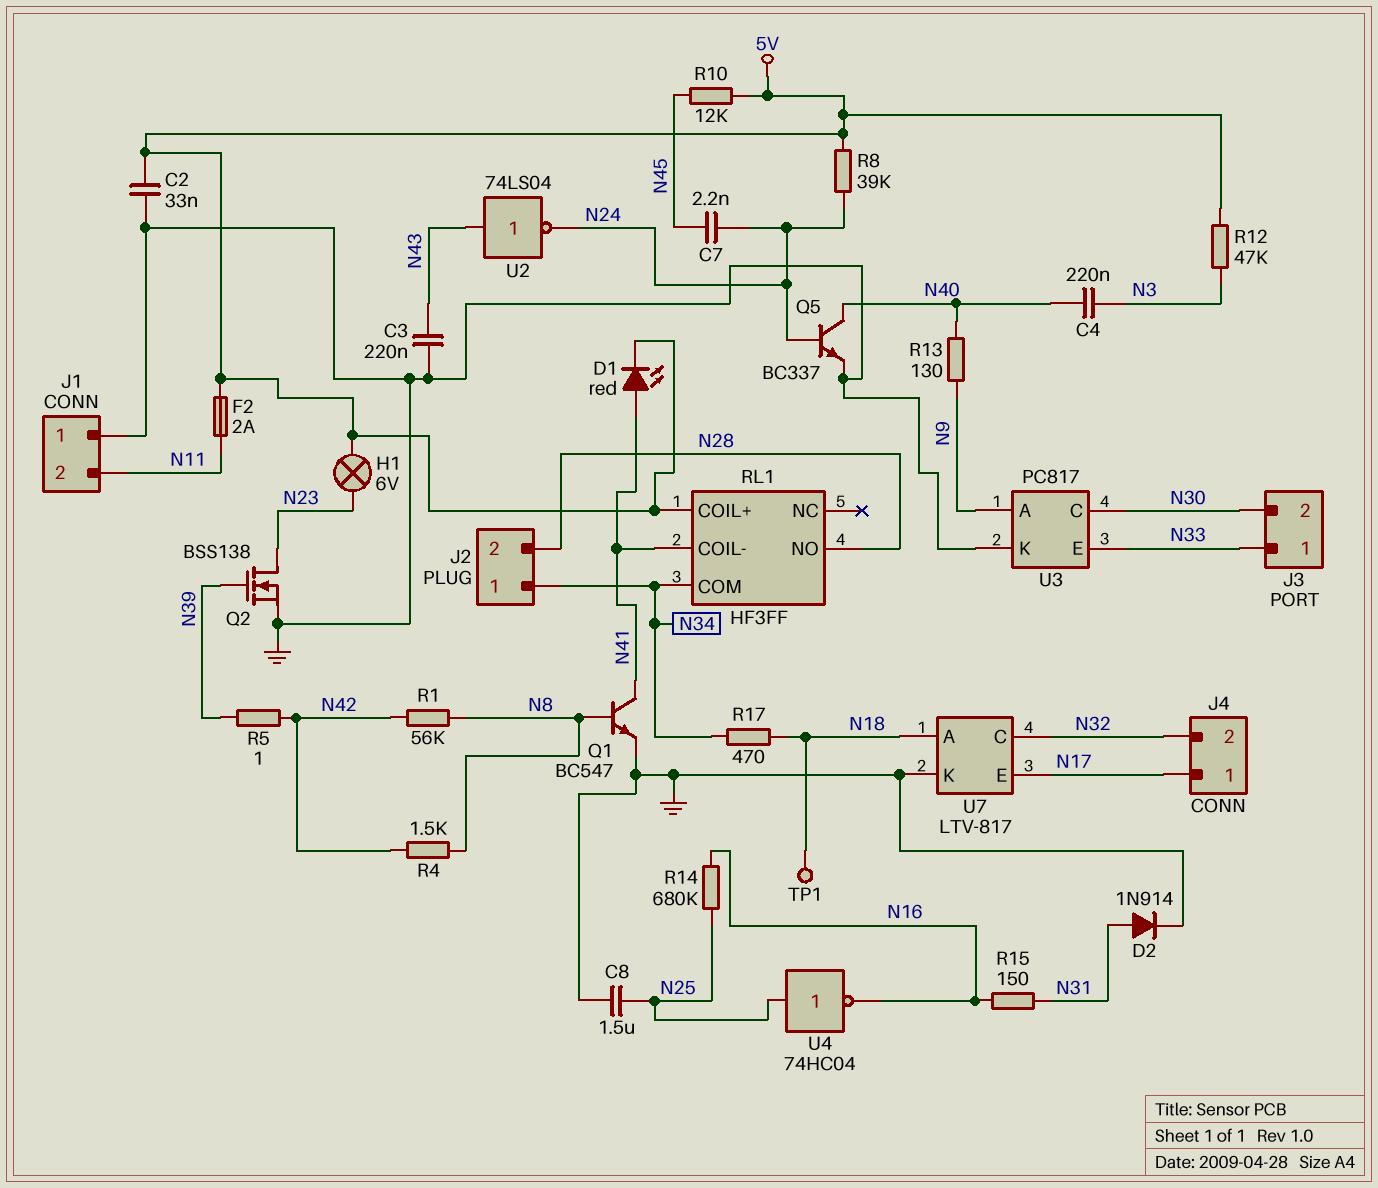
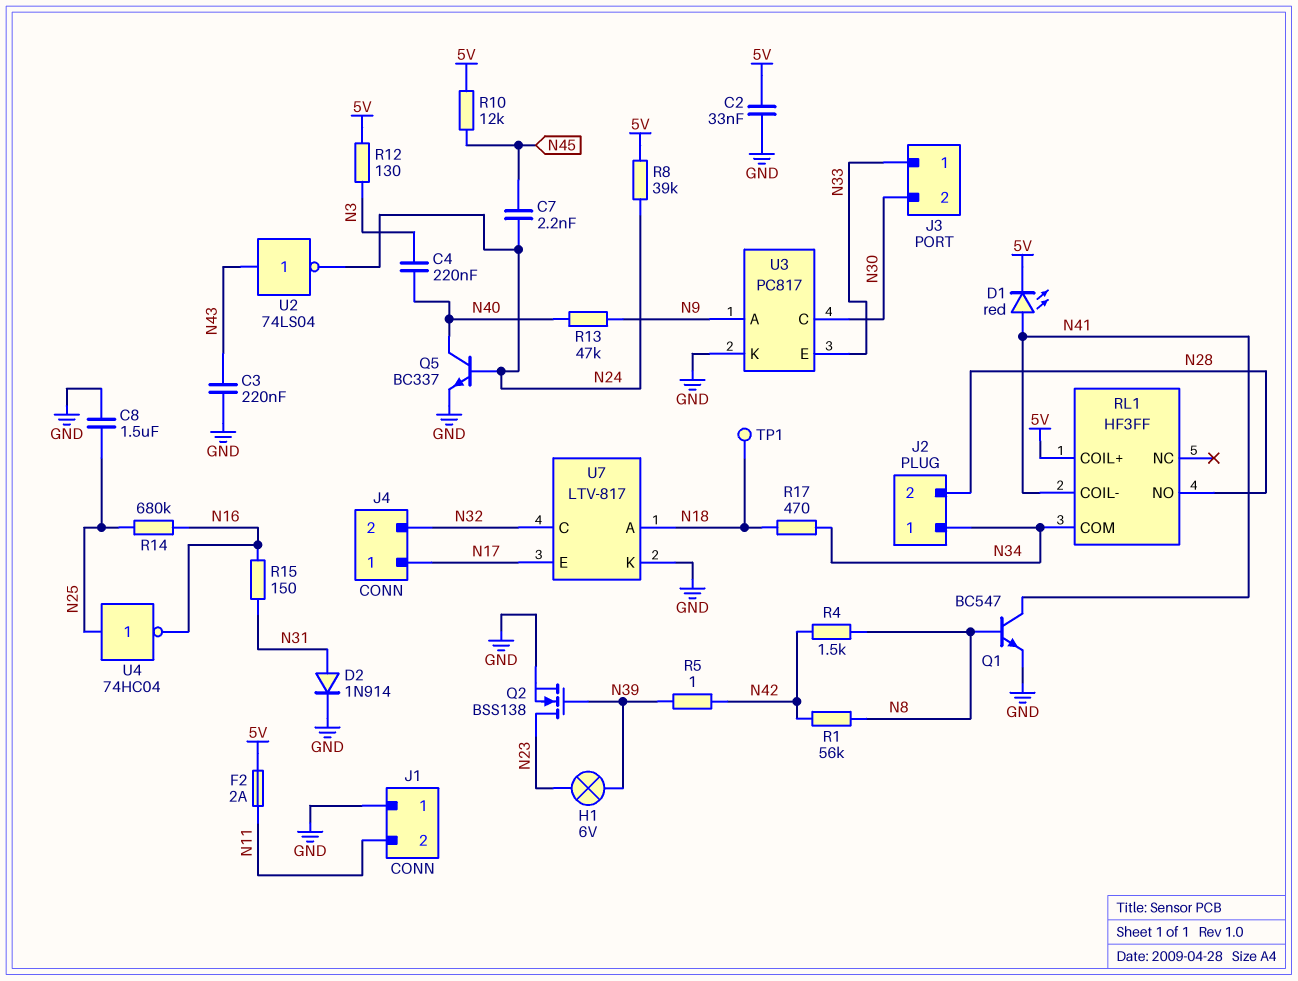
H1: lamp 6V (5V, N23) -> lamp 6V (N23, N39)
R12: 47k (5V, N3) -> 130 (5V, N3)
R13: 130 (N9, N40) -> 47k (N9, N40)

